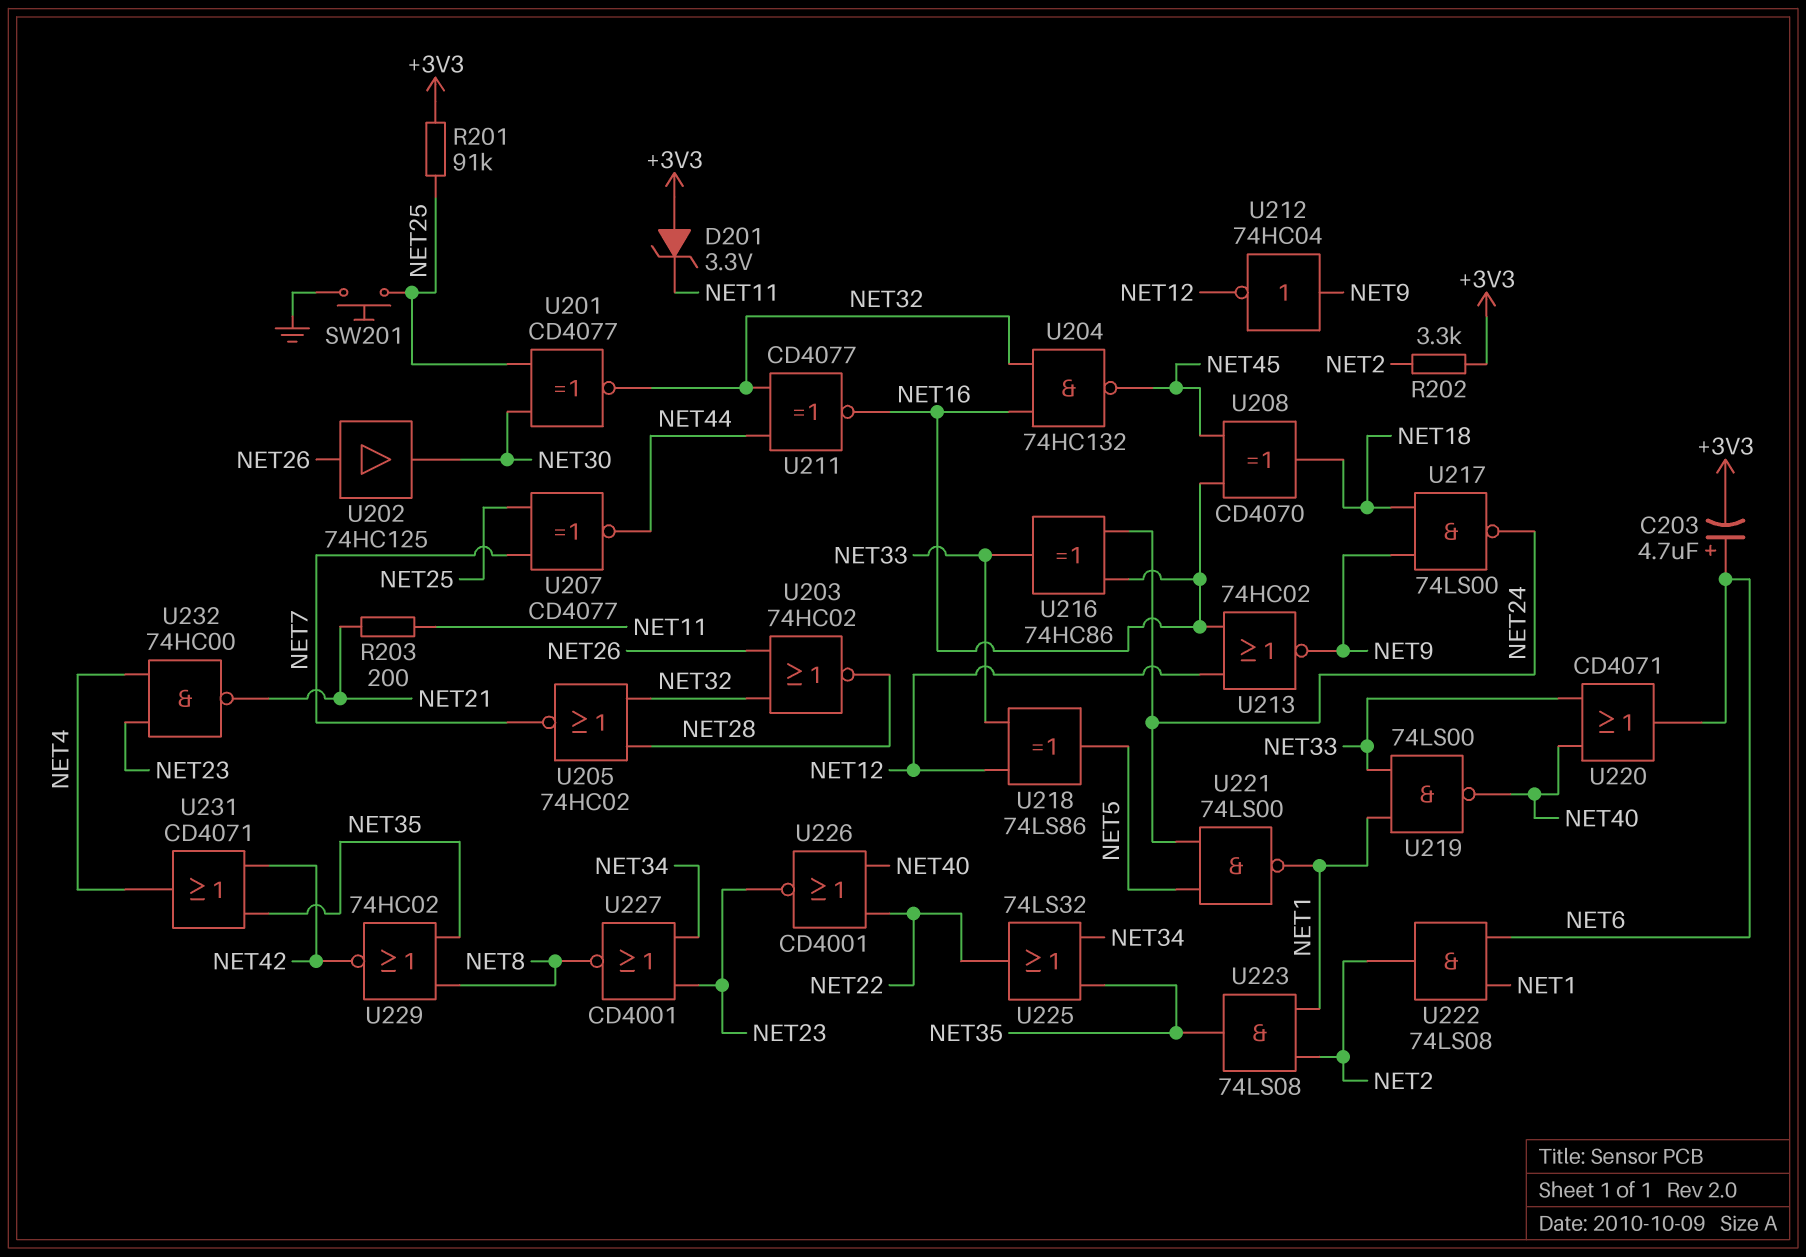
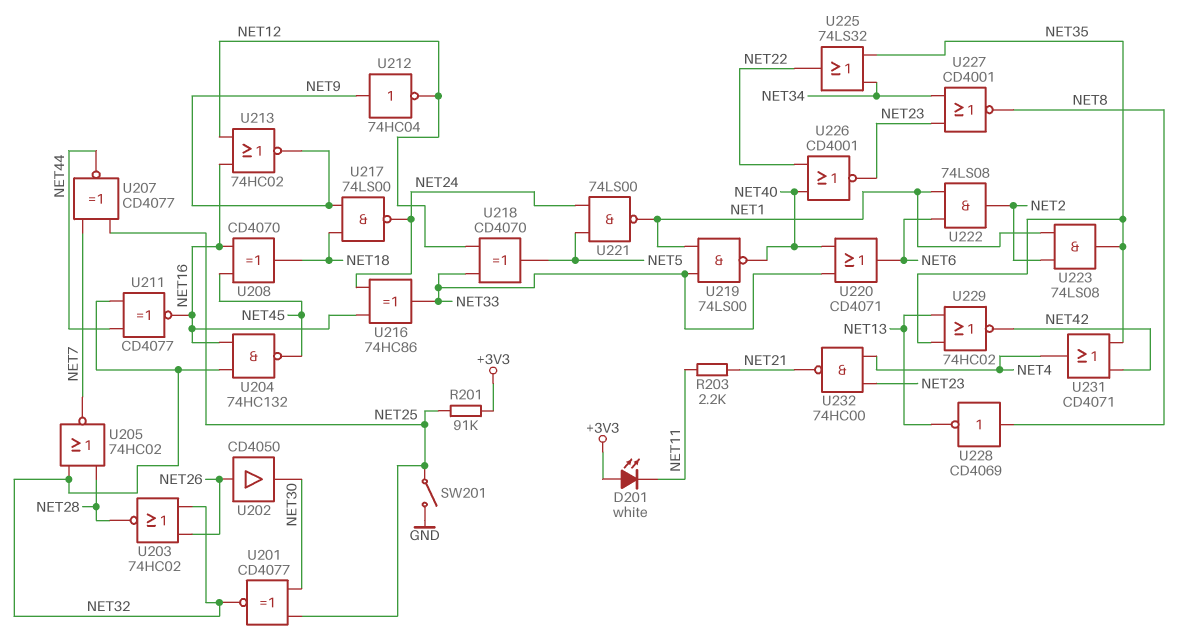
C203: 4.7uF (plus NET6, minus +3V3) -> none
D201: zener 3.3V (A +3V3, K NET11) -> LED white (A +3V3, K NET11)
R202: 3.3k (+3V3, NET2) -> none
R203: 200 (NET11, NET21) -> 2.2k (NET11, NET21)
SW201: button (GND, NET25) -> switch (GND, NET25)
U202: buffer 74HC125 (in NET26, out NET30) -> buffer CD4050 (in NET26, out NET30)
U218: XOR 74LS86 (in NET12, in NET33, out NET5) -> XOR CD4070 (in NET12, in NET33, out NET5)
U228: none -> NOT CD4069 (in NET8, out NET13)
U229: NOR 74HC02 (in NET8, in NET35, out NET42) -> NOR 74HC02 (in NET13, in NET35, out NET42)

